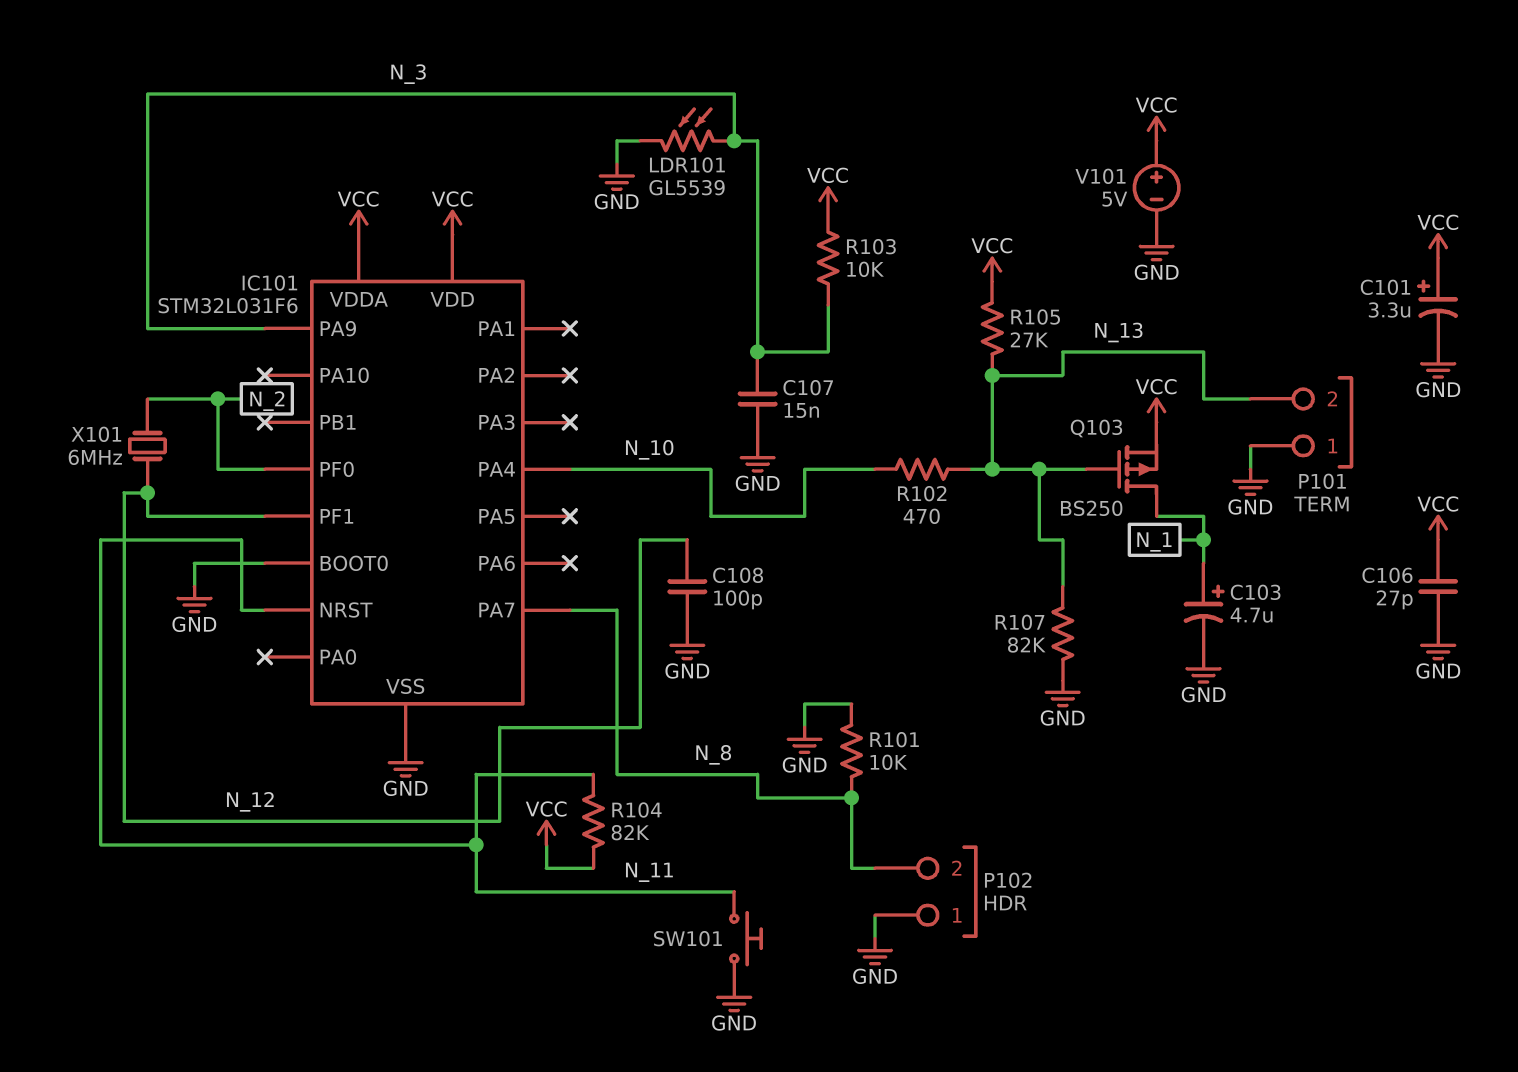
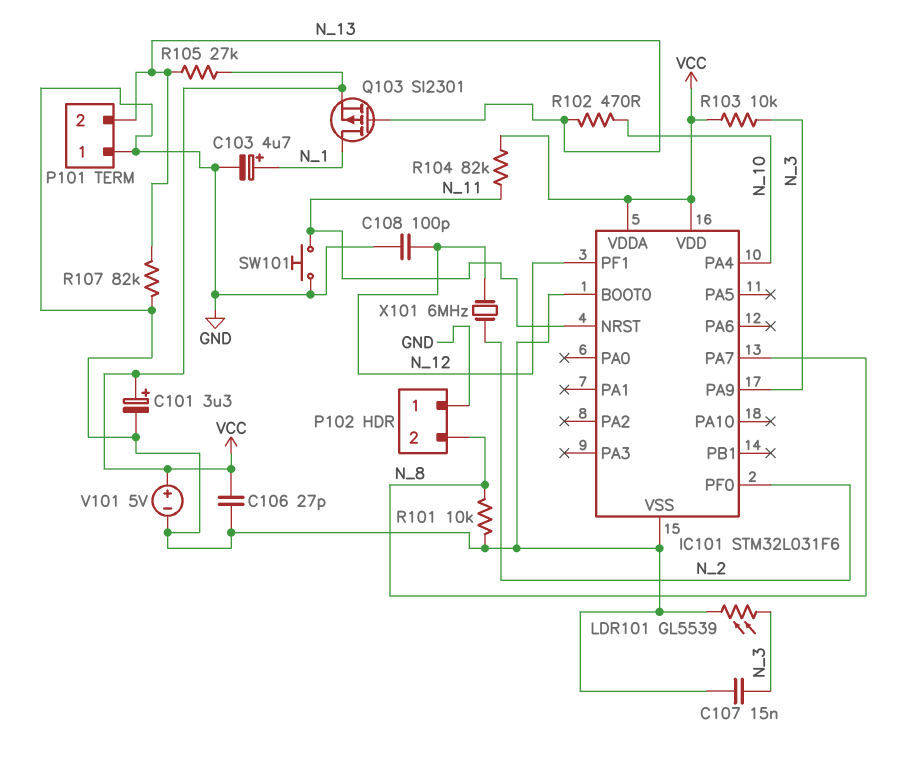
Q103: PMOS BS250 (G N_13, D N_1, S VCC) -> PMOS SI2301 (G N_13, D N_1, S VCC)

